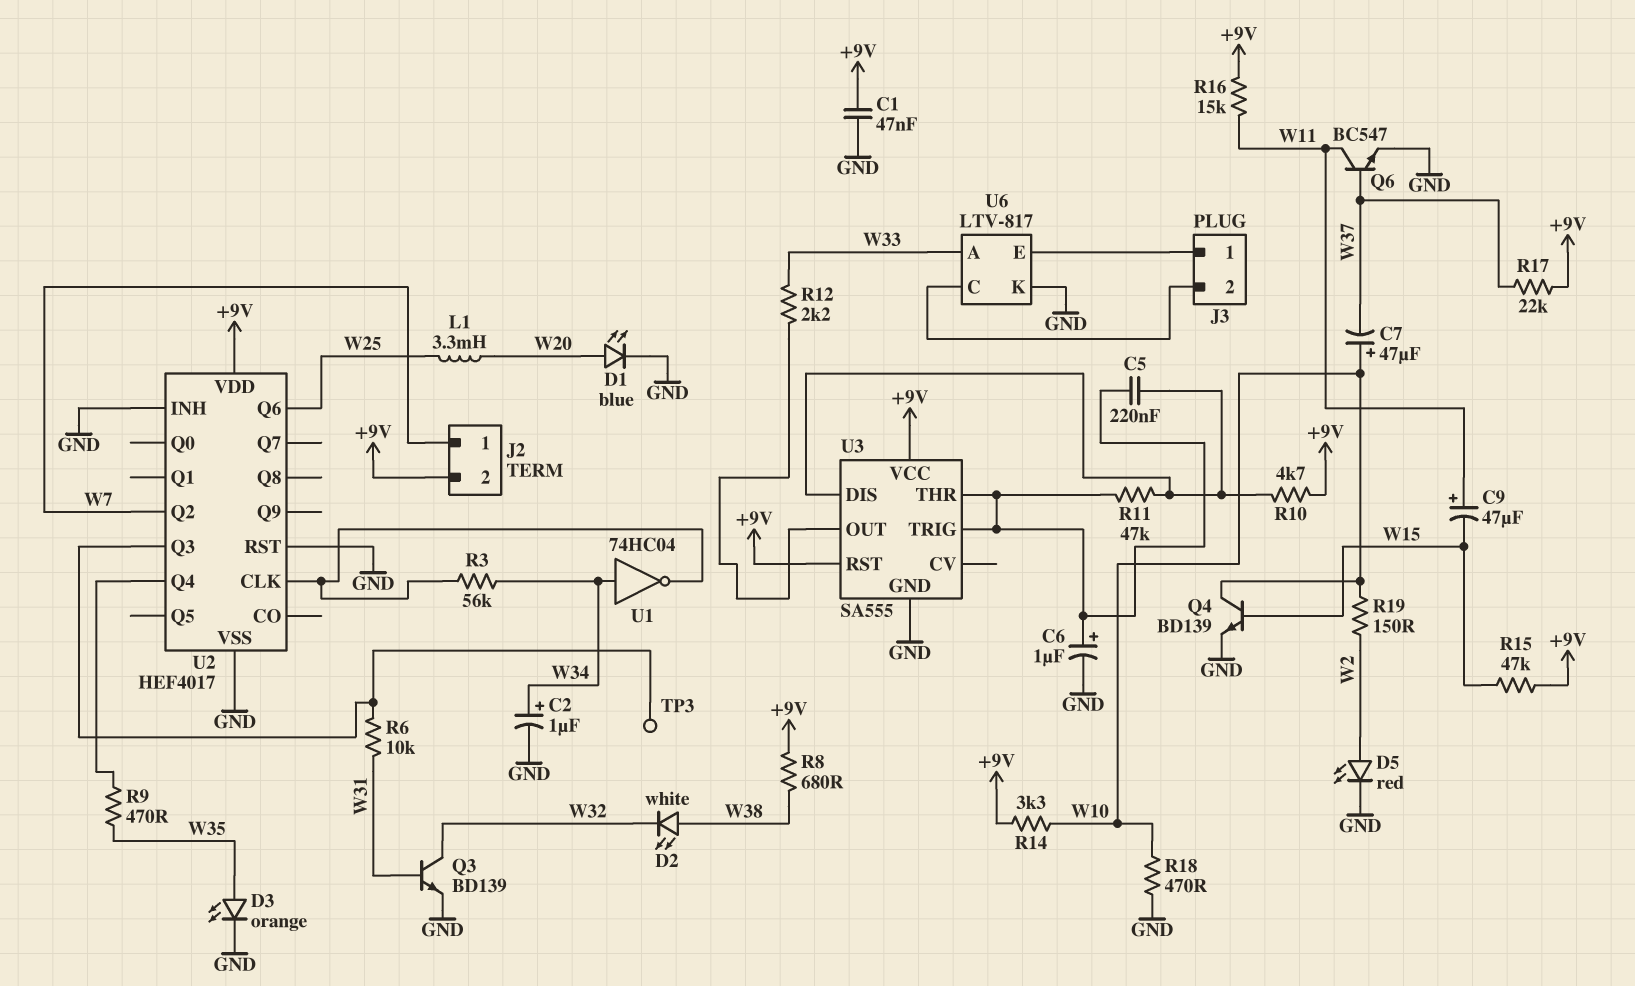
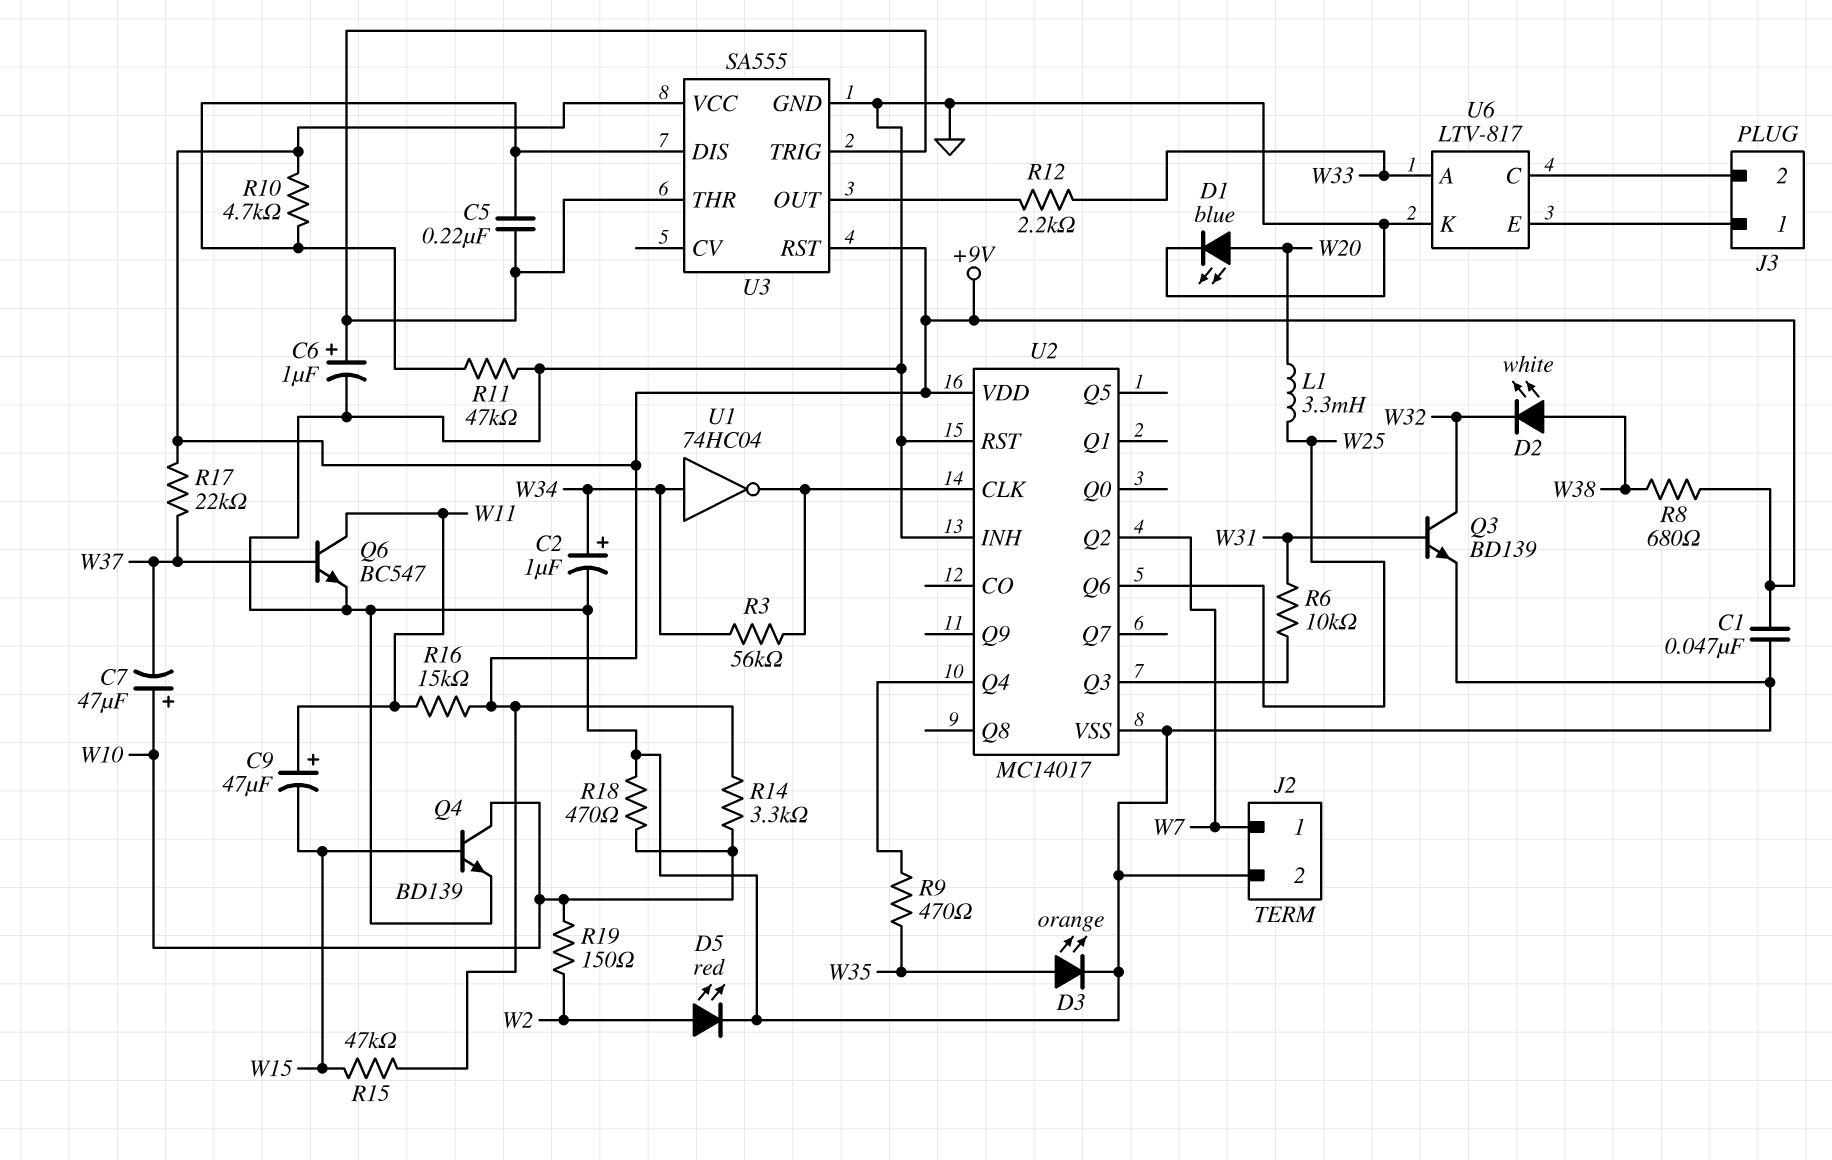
J2 pin 2: +9V -> GND
R11: 47k (U3/DIS, U3/THR) -> 47k (GND, U3/DIS)
TP3: test point (U2/Q3) -> none
U2: HEF4017 -> MC14017

